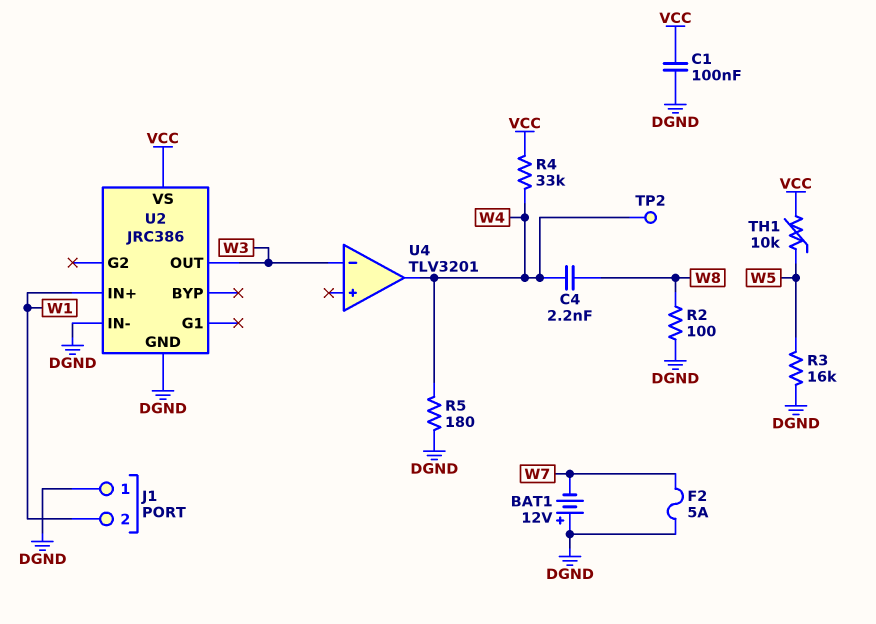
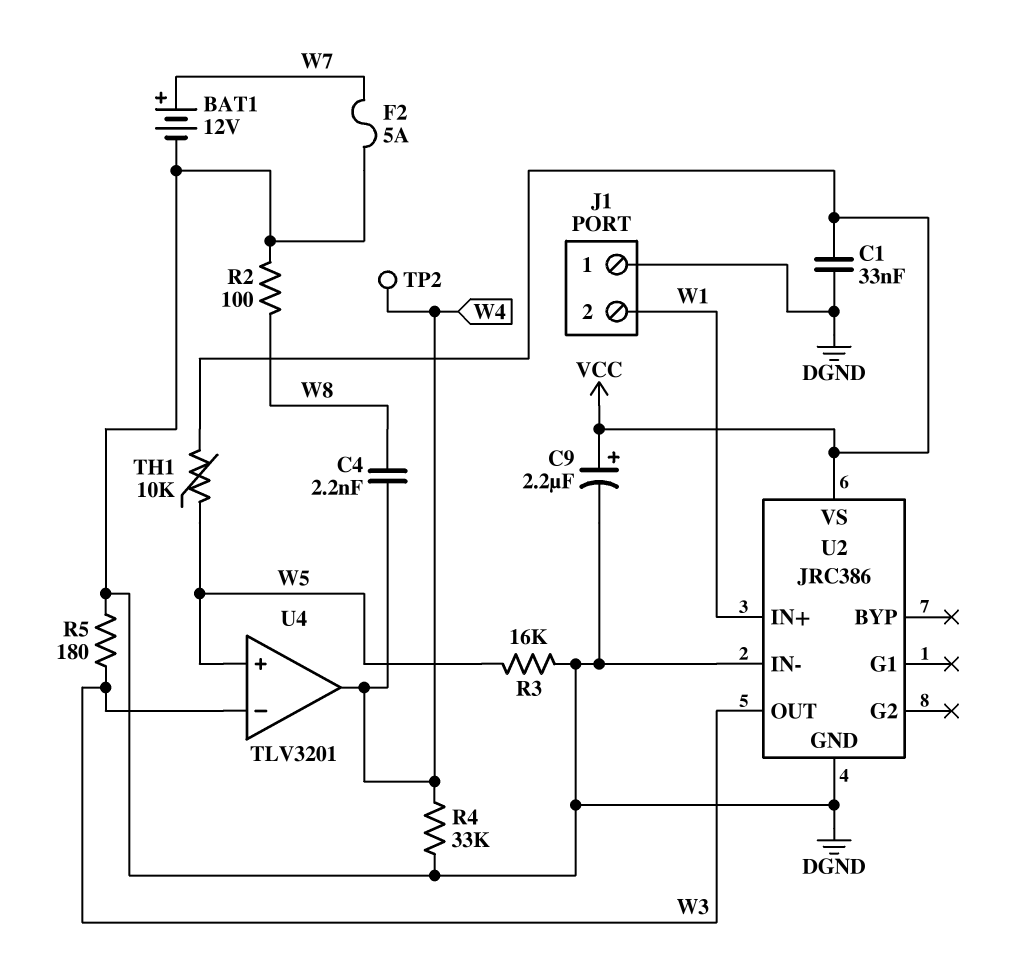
BAT1: 12V (plus DGND, minus W7) -> 12V (plus W7, minus DGND)
C1: 100nF (DGND, VCC) -> 33nF (DGND, VCC)
C9: none -> 2.2uF (plus VCC, minus DGND)
R4: 33k (VCC, W4) -> 33k (DGND, W4)
R5: 180 (DGND, W4) -> 180 (DGND, W3)
U4 pin in+: none -> W5

